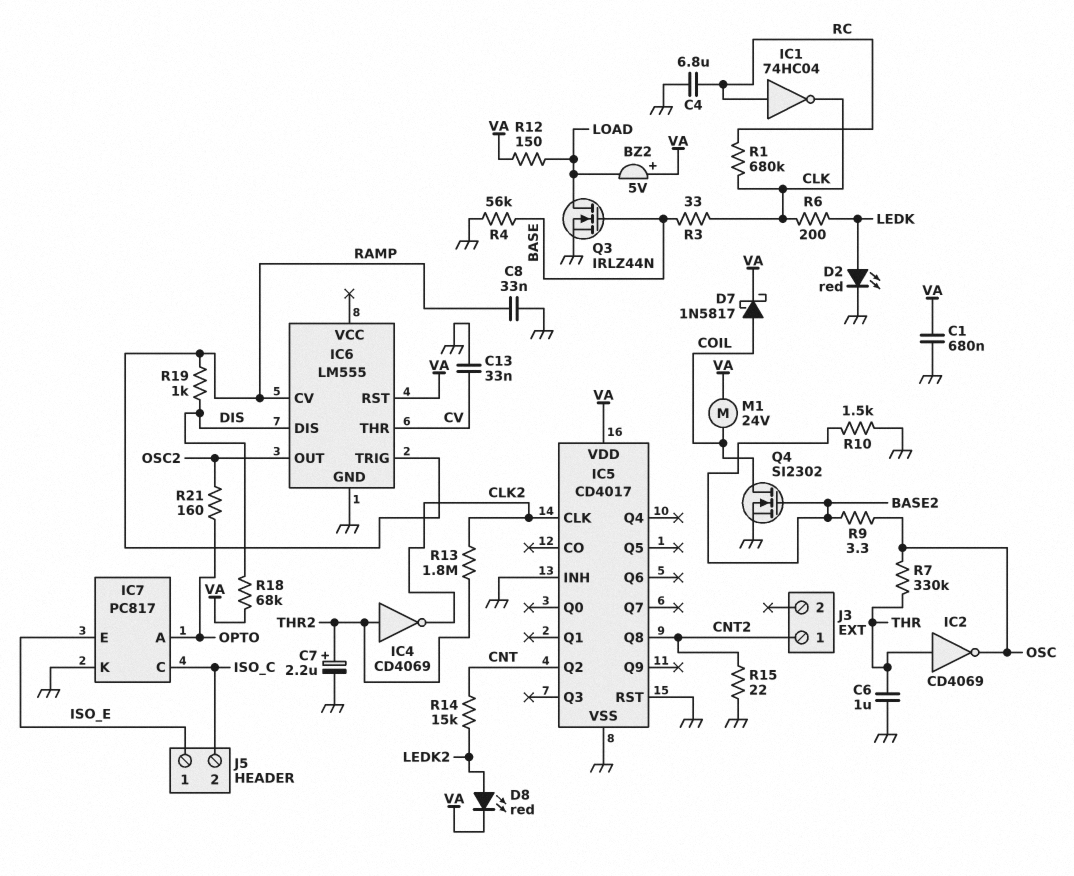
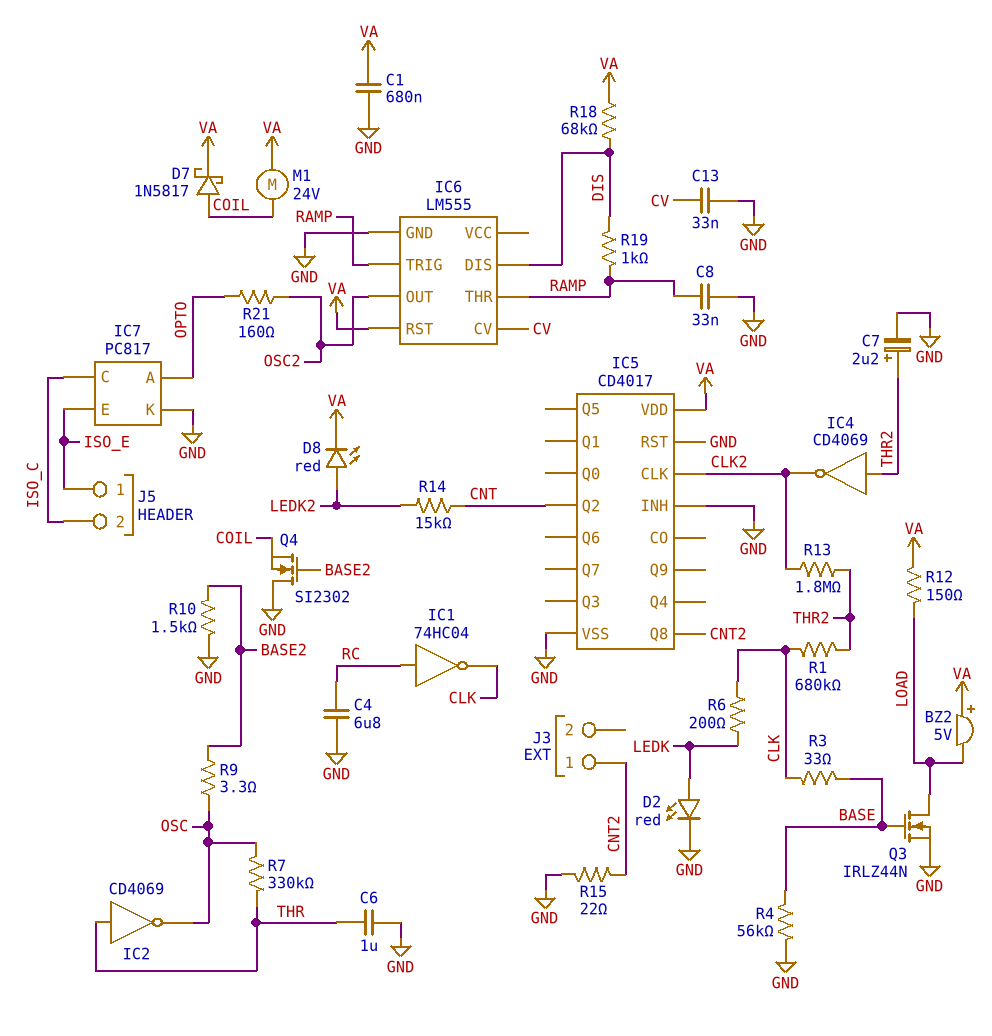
IC6 pin CV: RAMP -> CV
IC6 pin THR: CV -> RAMP
Q4: NMOS SI2302 (G BASE2, D COIL, S GND) -> NMOS SI2302 (G BASE2, D GND, S COIL)
R1: 680k (CLK, RC) -> 680k (CLK, THR2)

